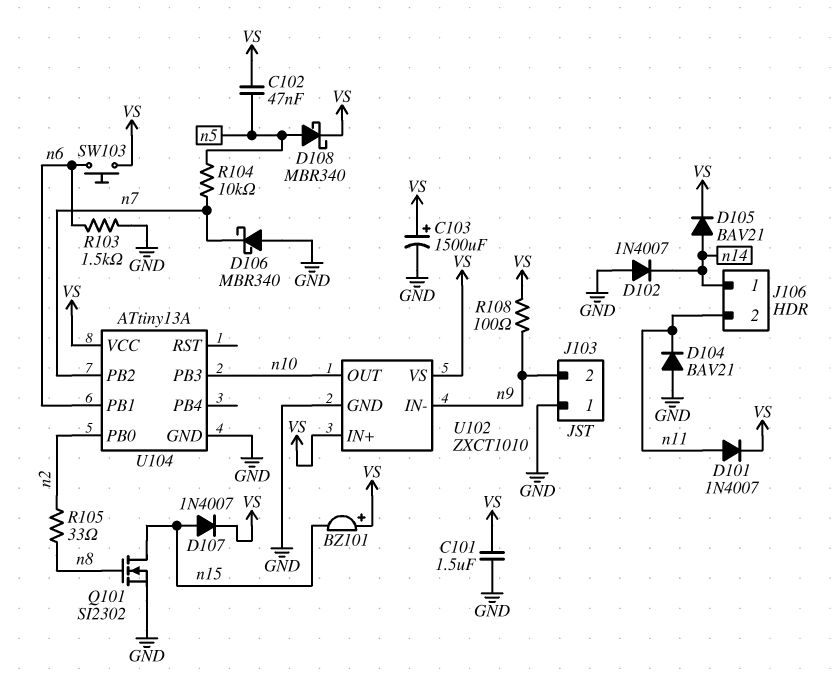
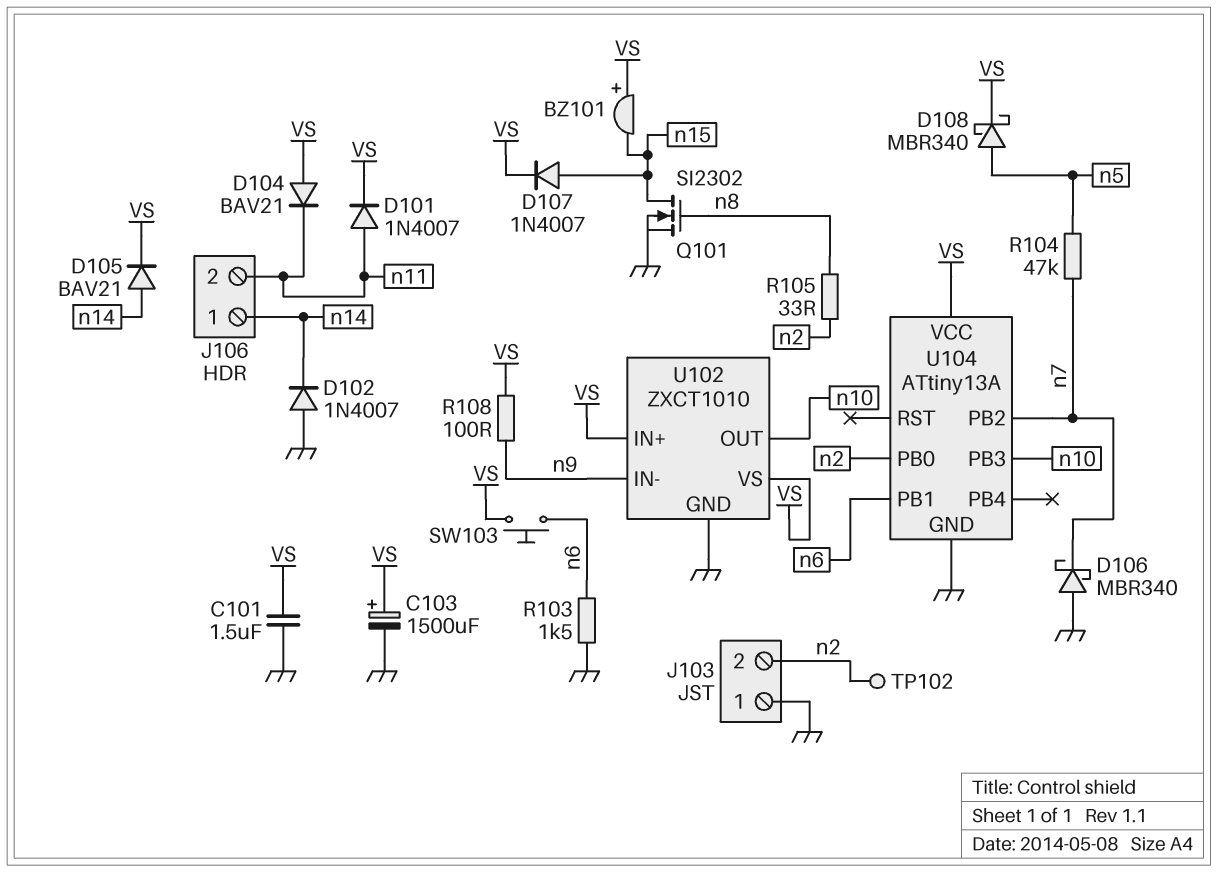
C102: 47nF (VS, n5) -> none
D104: diode BAV21 (A GND, K n11) -> diode BAV21 (A VS, K n11)
J103 pin 2: n9 -> n2
R104: 10k (n5, n7) -> 47k (n5, n7)
TP102: none -> test point (n2)

